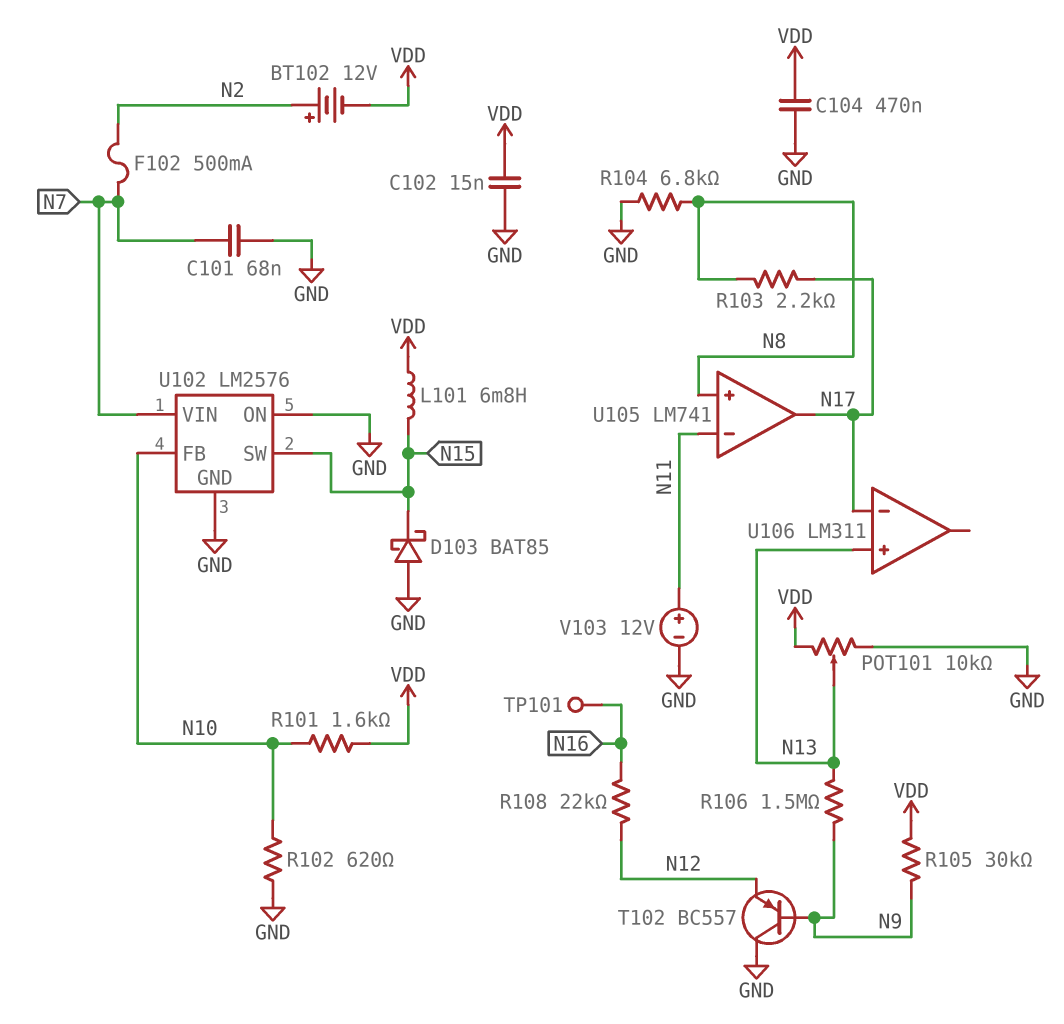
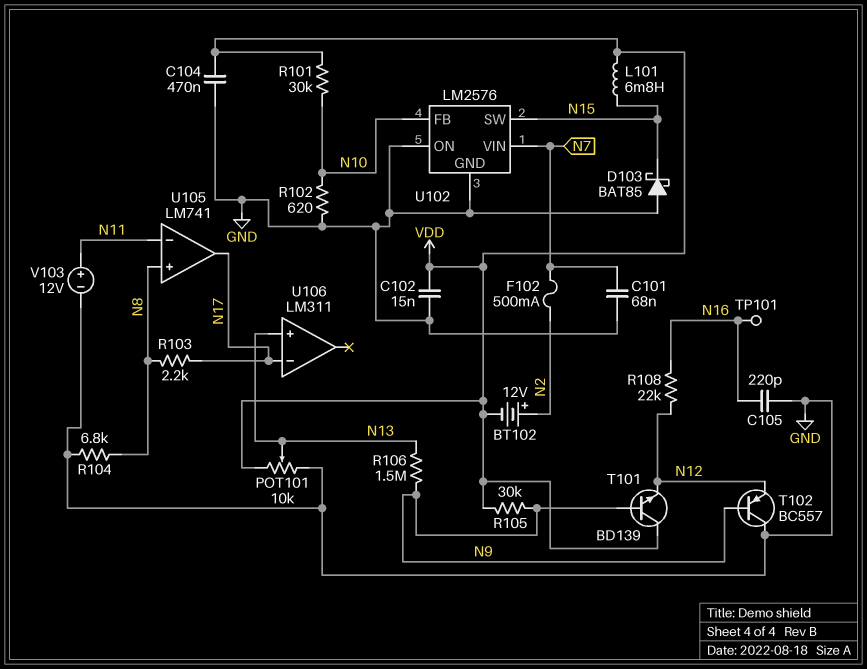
C105: none -> 220pF (GND, N16)
R101: 1.6k (N10, VDD) -> 30k (N10, VDD)
T101: none -> NPN BD139 (B N9, C VDD, E N12)

